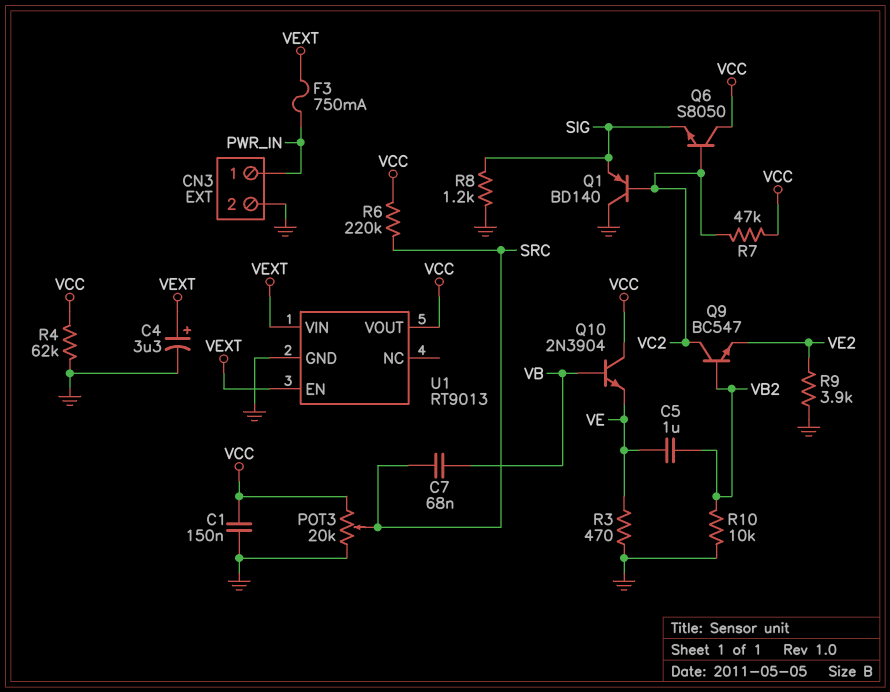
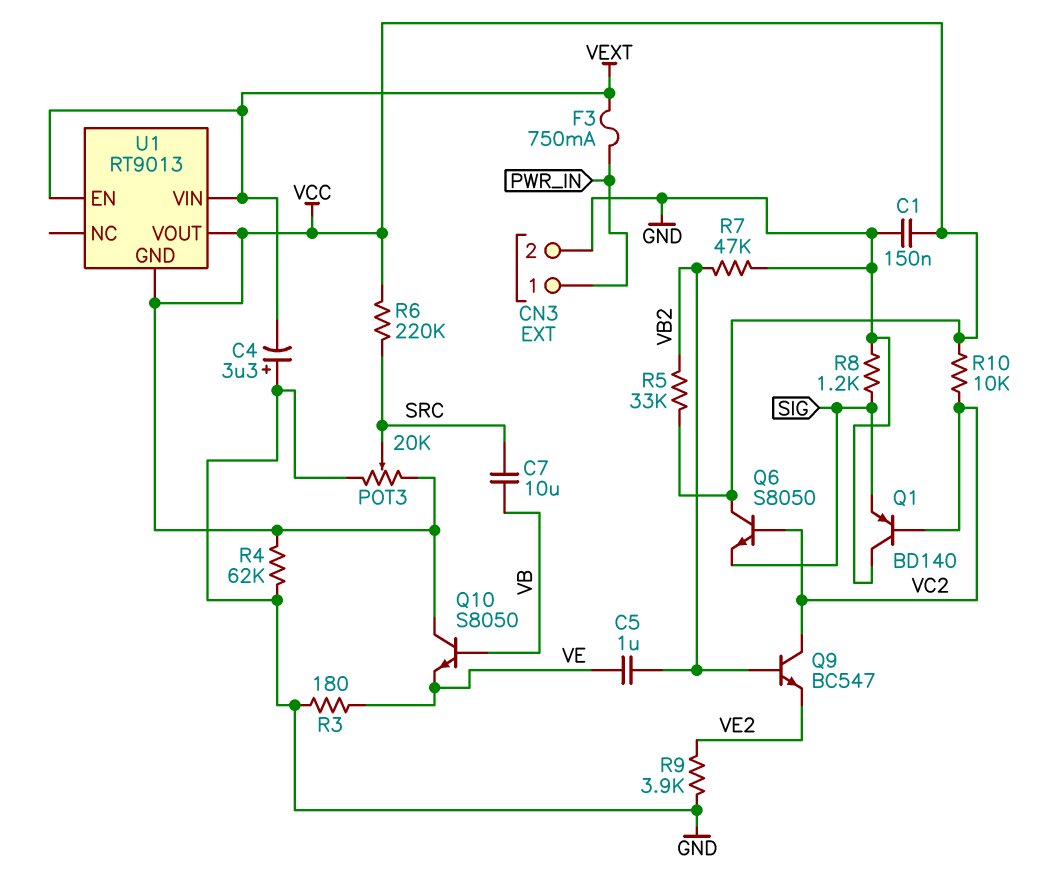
C4: 3.3uF (plus VEXT, minus GND) -> 3.3uF (plus GND, minus VEXT)
C7: 68nF (SRC, VB) -> 10uF (SRC, VB)
Q10: NPN 2N3904 (B VB, C VCC, E VE) -> NPN S8050 (B VB, C VCC, E VE)
R3: 470 (GND, VE) -> 180 (GND, VE)
R5: none -> 33k (VB2, VCC)
R7: 47k (VC2, VCC) -> 47k (GND, VB2)
R10: 10k (GND, VB2) -> 10k (VC2, VCC)
U1 pin GND: GND -> VCC

